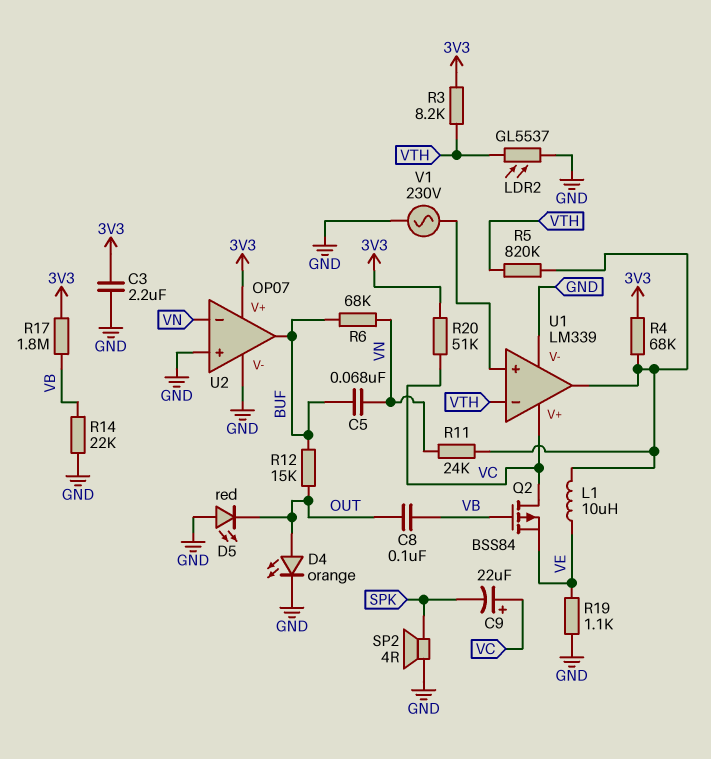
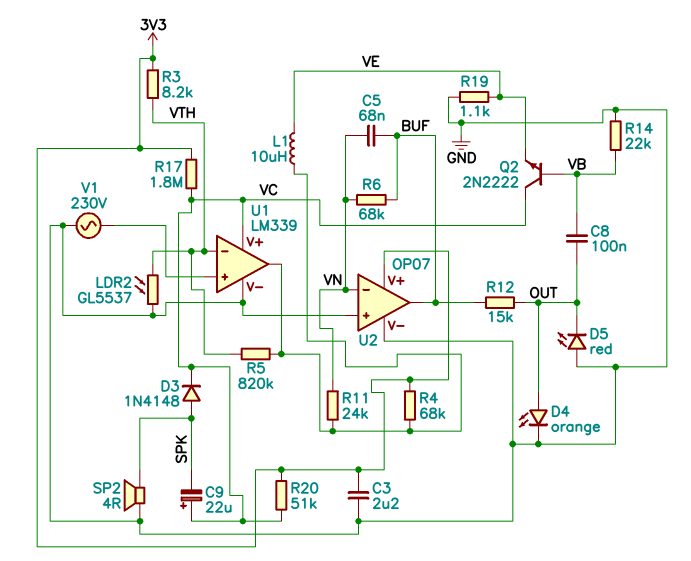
D3: none -> diode 1N4148 (A SPK, K VC)
Q2: PMOS BSS84 (G VB, D VC, S VE) -> NPN 2N2222 (B VB, C VC, E VE)
R17: 1.8M (3V3, VB) -> 1.8M (3V3, VC)

